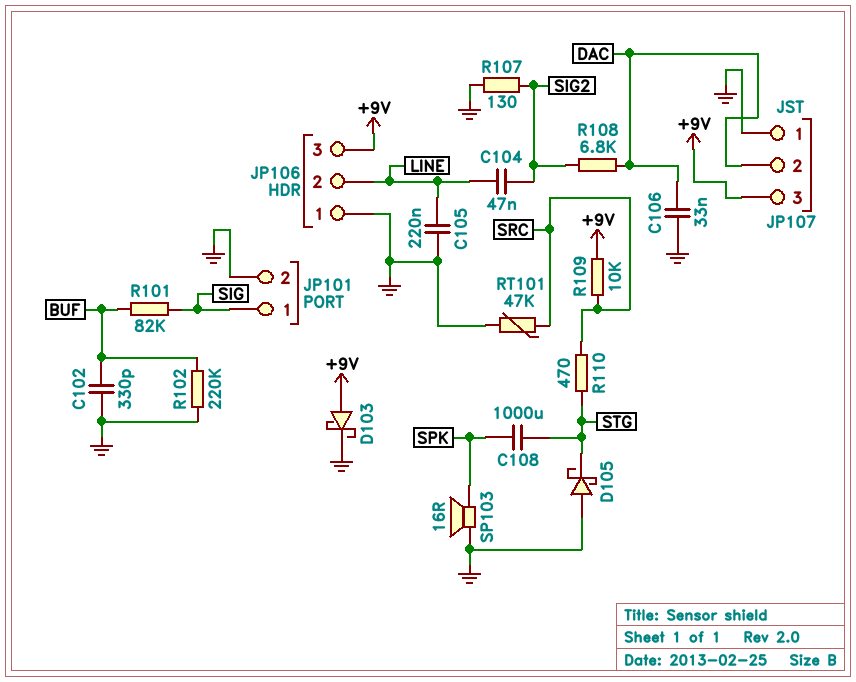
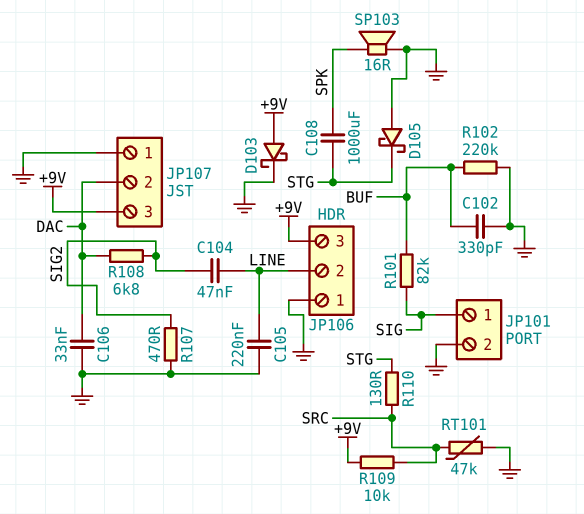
R107: 130 (GND, SIG2) -> 470 (GND, SIG2)
R110: 470 (SRC, STG) -> 130 (SRC, STG)

